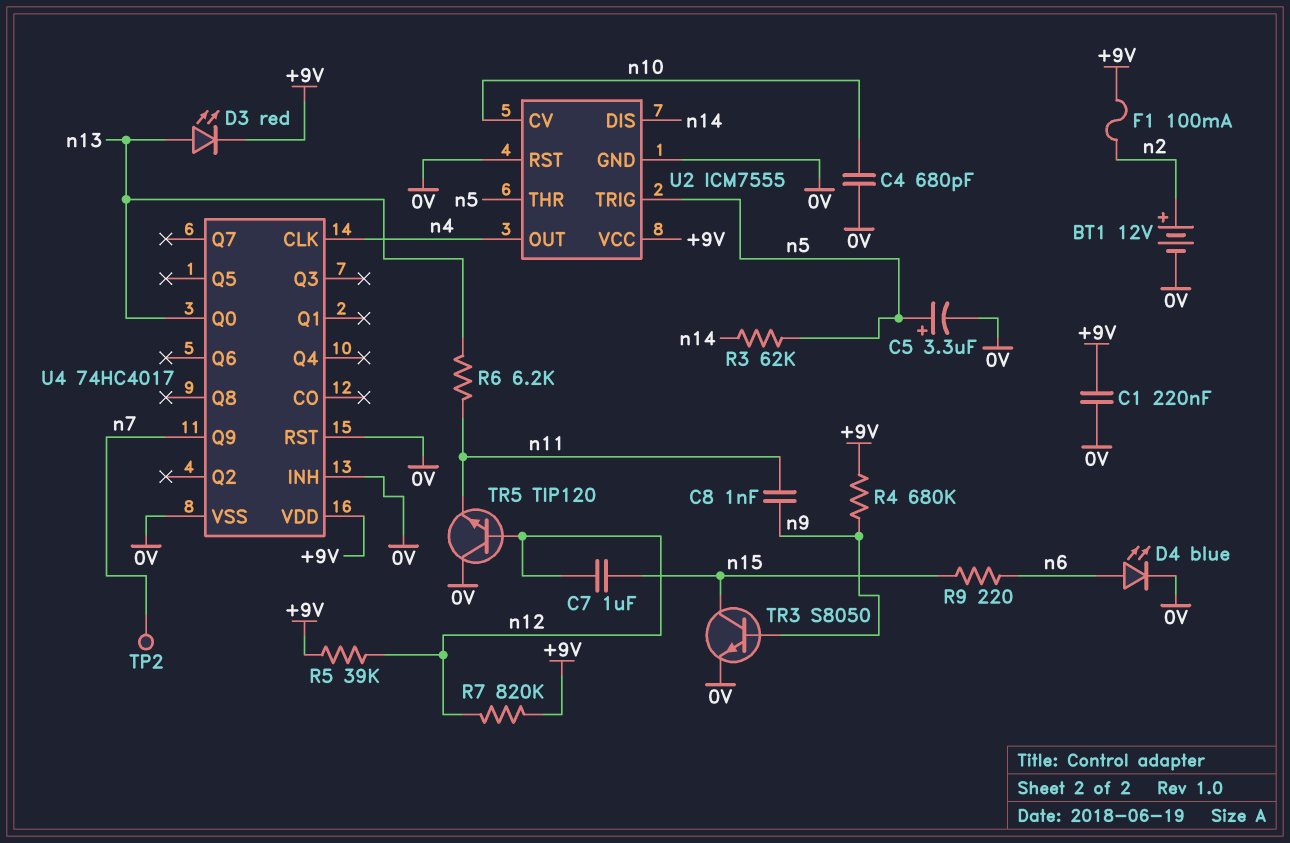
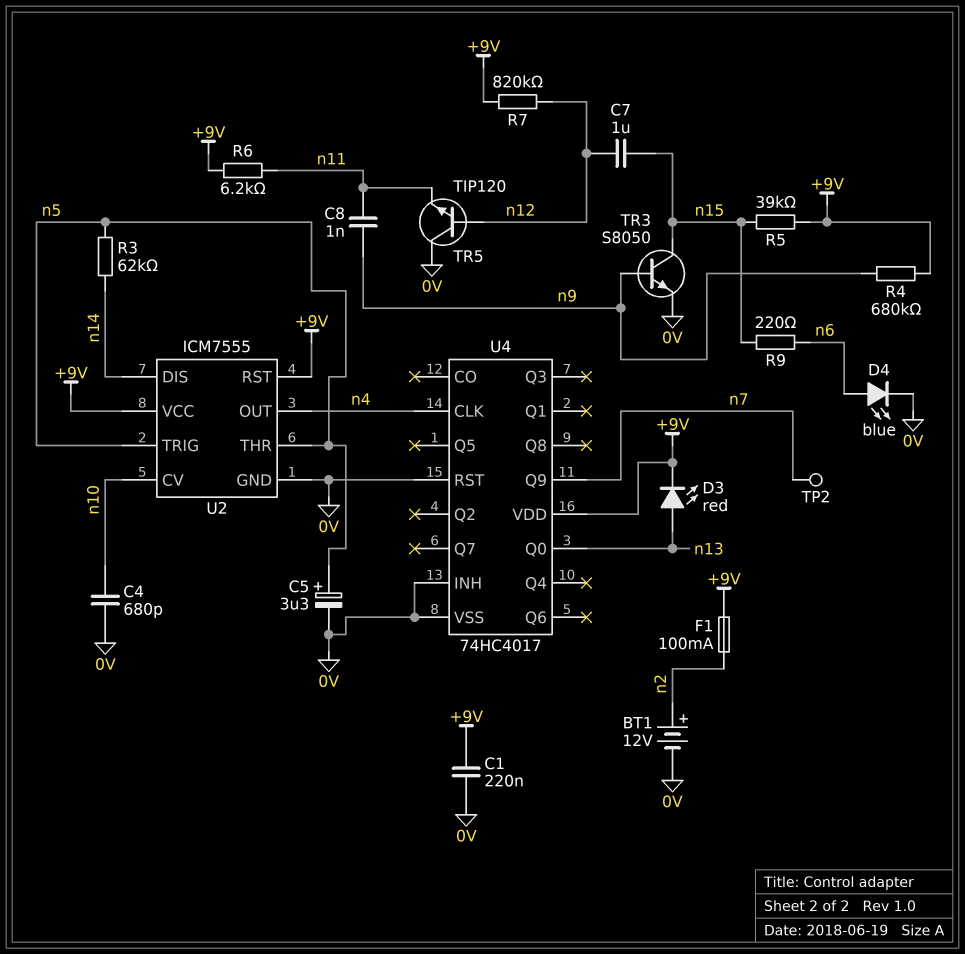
R5: 39k (+9V, n12) -> 39k (+9V, n15)
R6: 6.2k (n11, n13) -> 6.2k (+9V, n11)
U2 pin RST: 0V -> +9V

